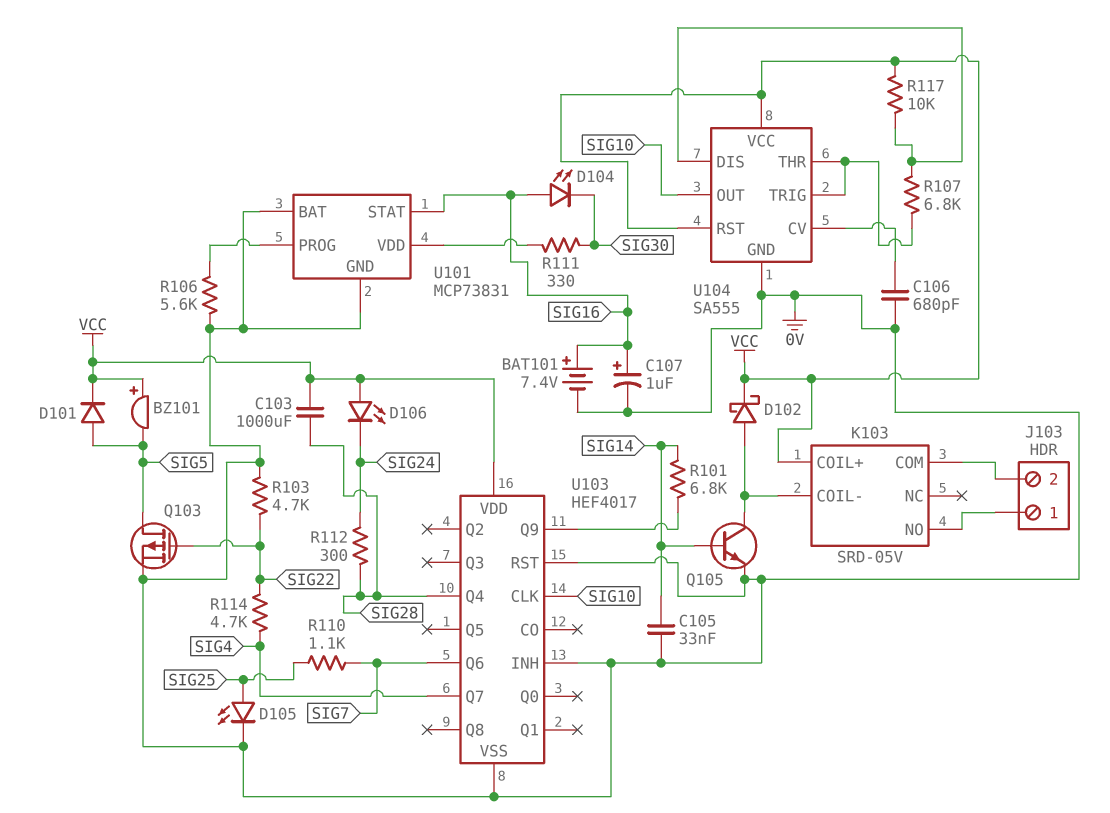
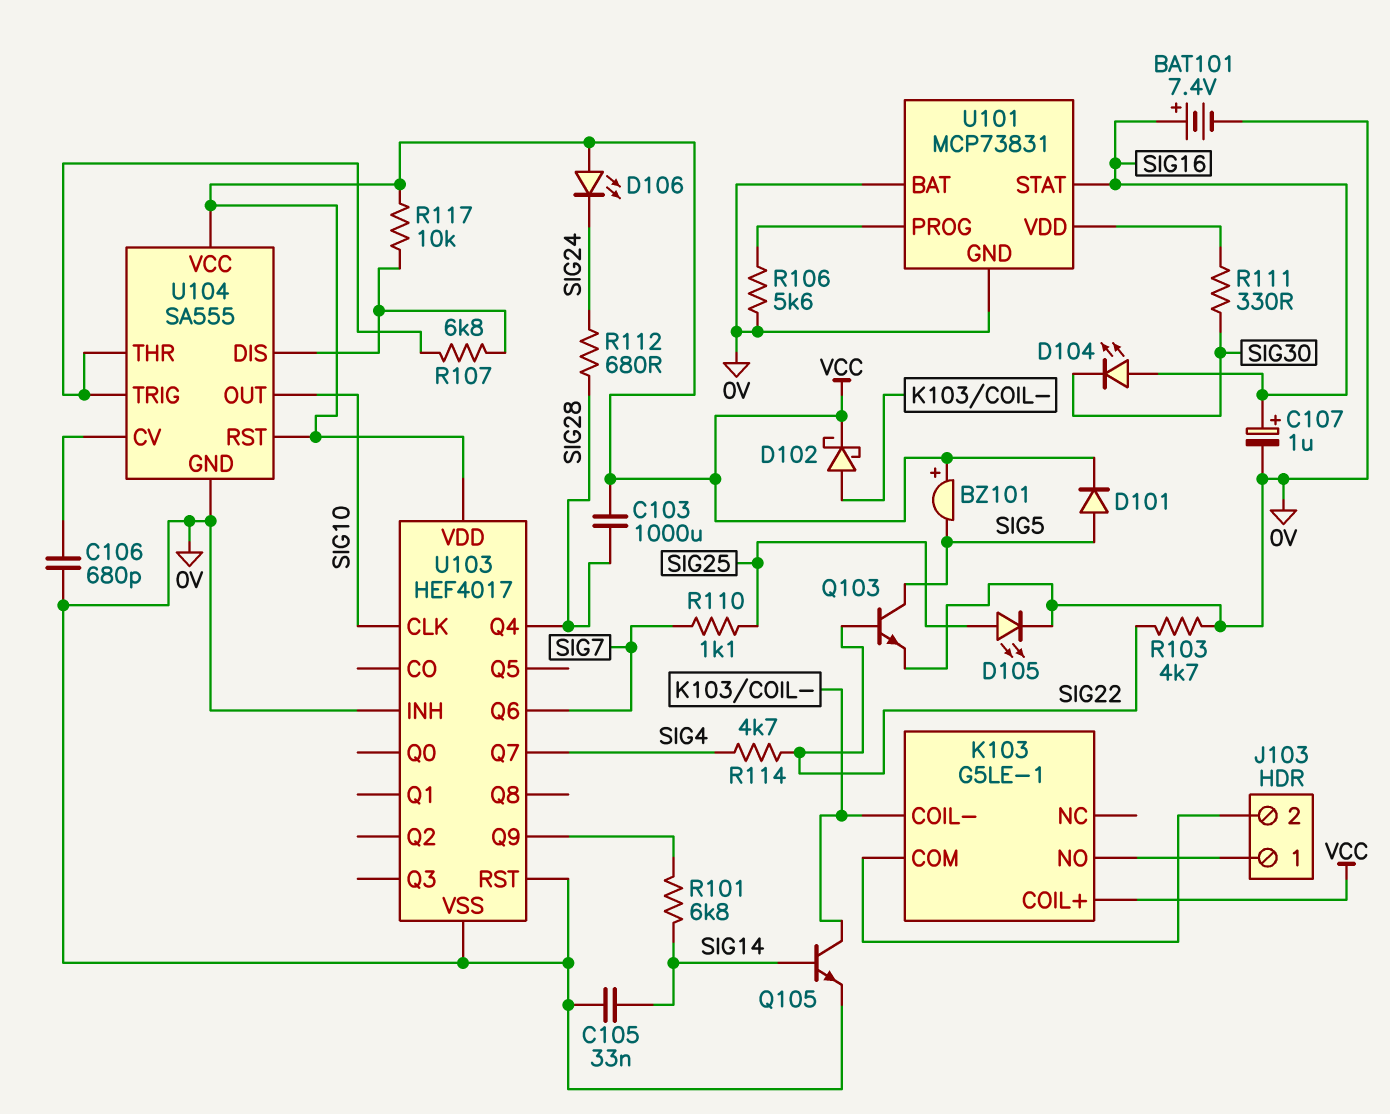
K103: SRD-05V -> G5LE-1
Q103: PMOS (G SIG22, D SIG5, S 0V) -> NPN (B SIG22, C SIG5, E 0V)
R112: 300 (SIG24, SIG28) -> 680 (SIG24, SIG28)

